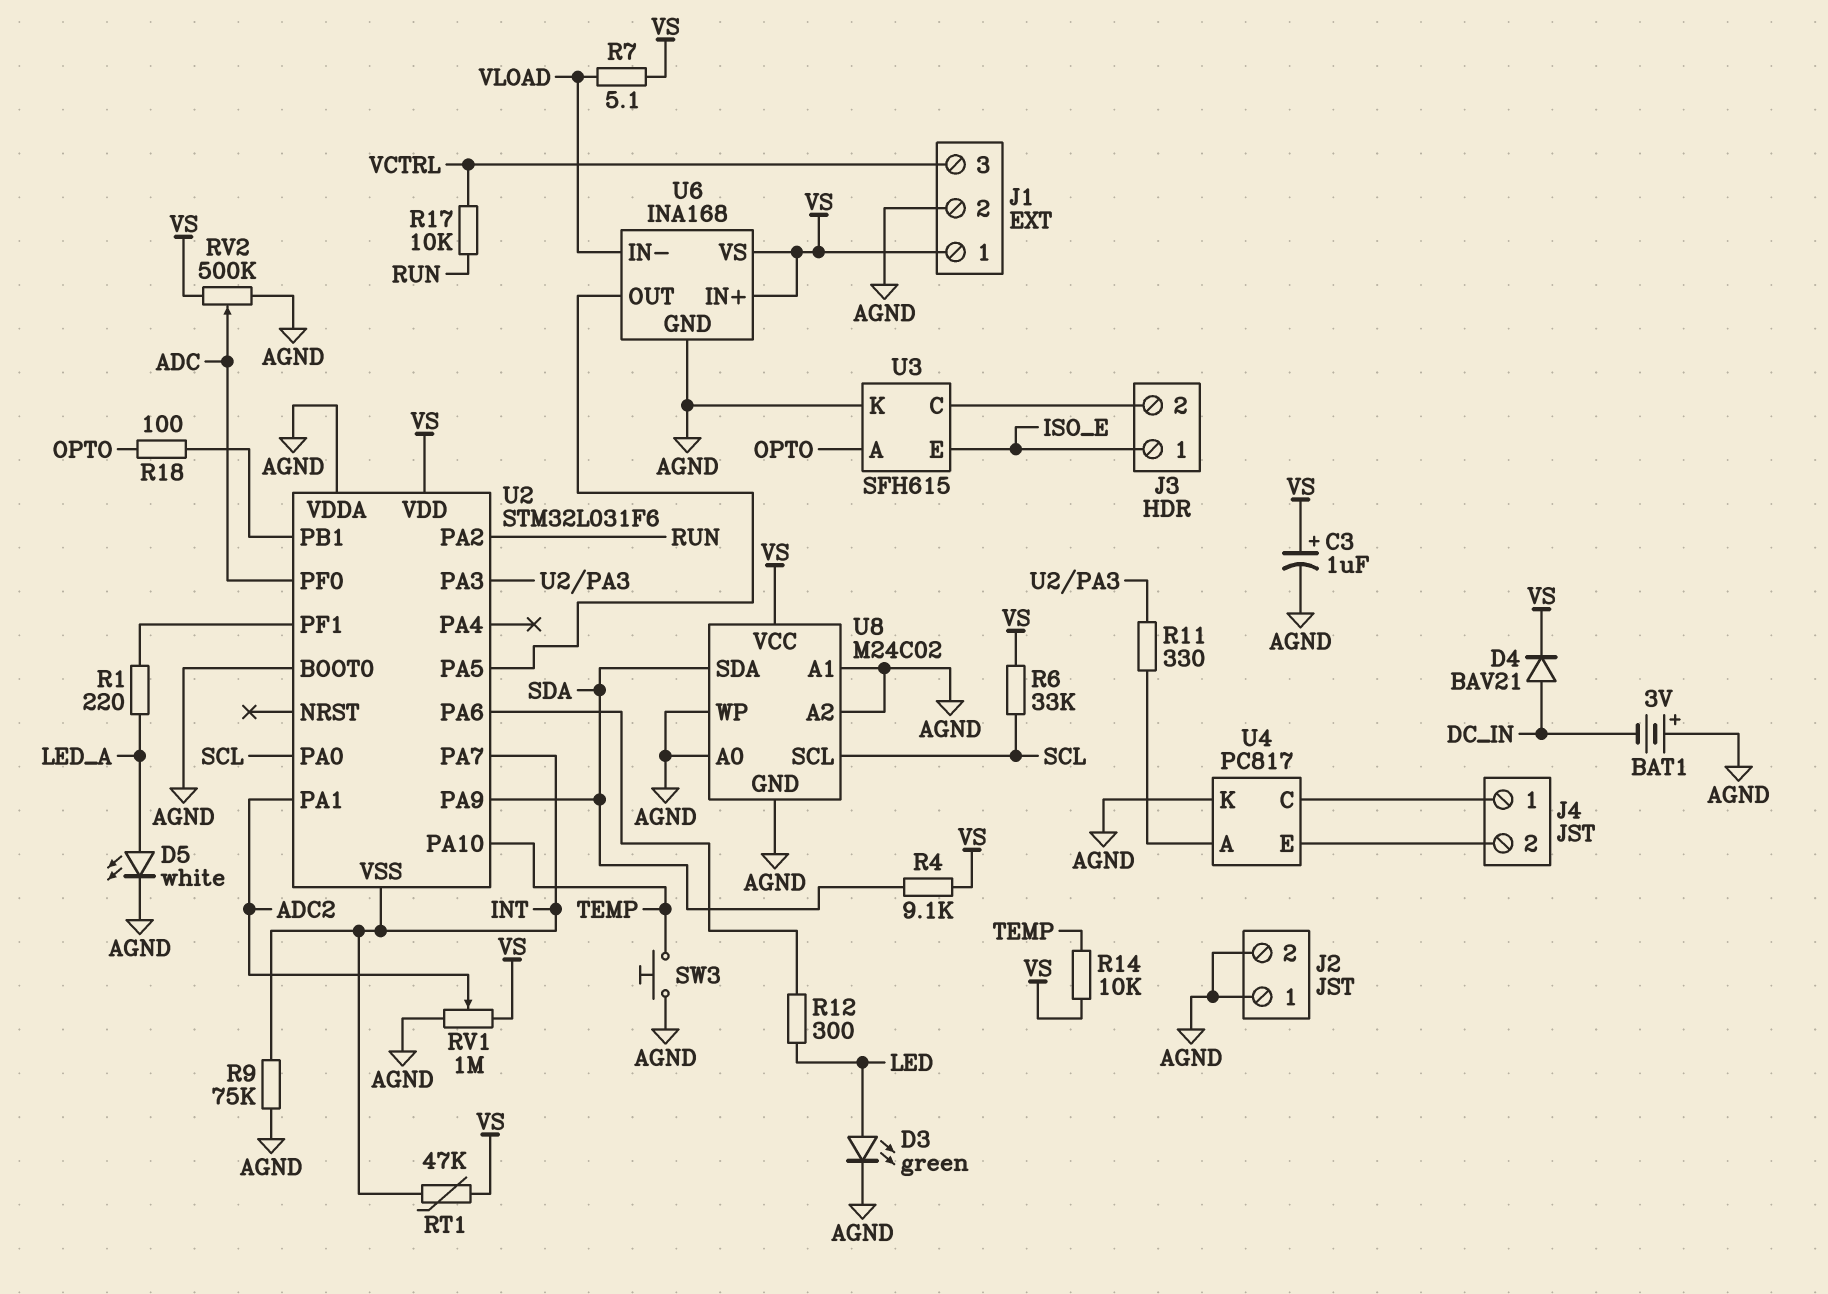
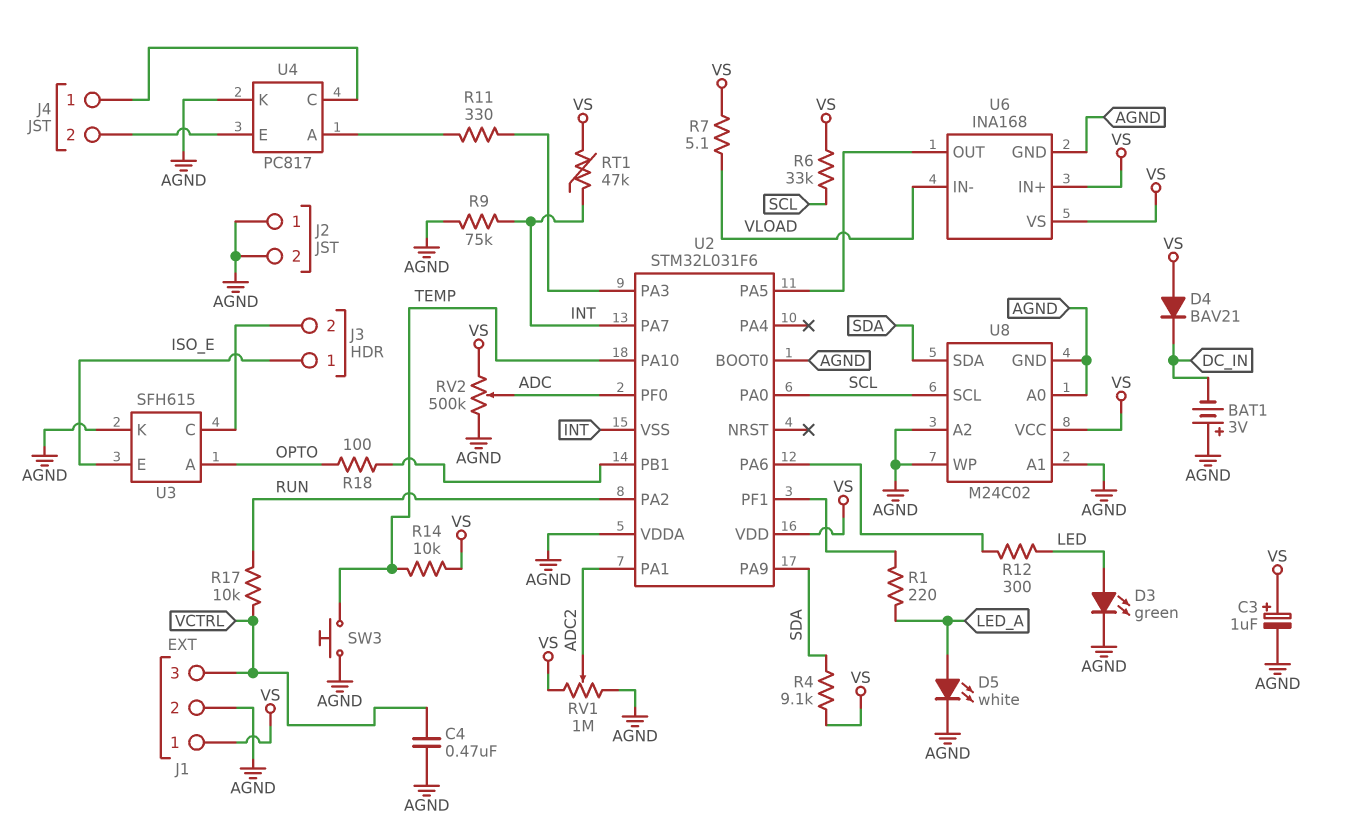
C4: none -> 470nF (AGND, VCTRL)
D4: diode BAV21 (A DC_IN, K VS) -> diode BAV21 (A VS, K DC_IN)

